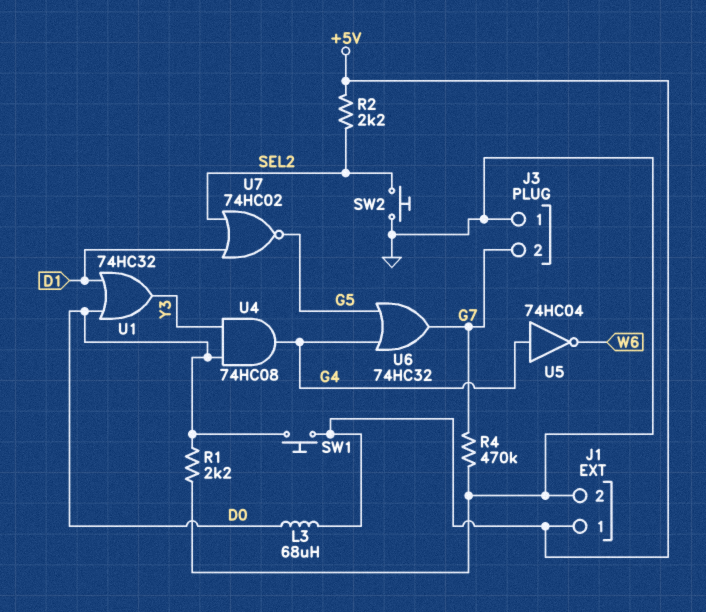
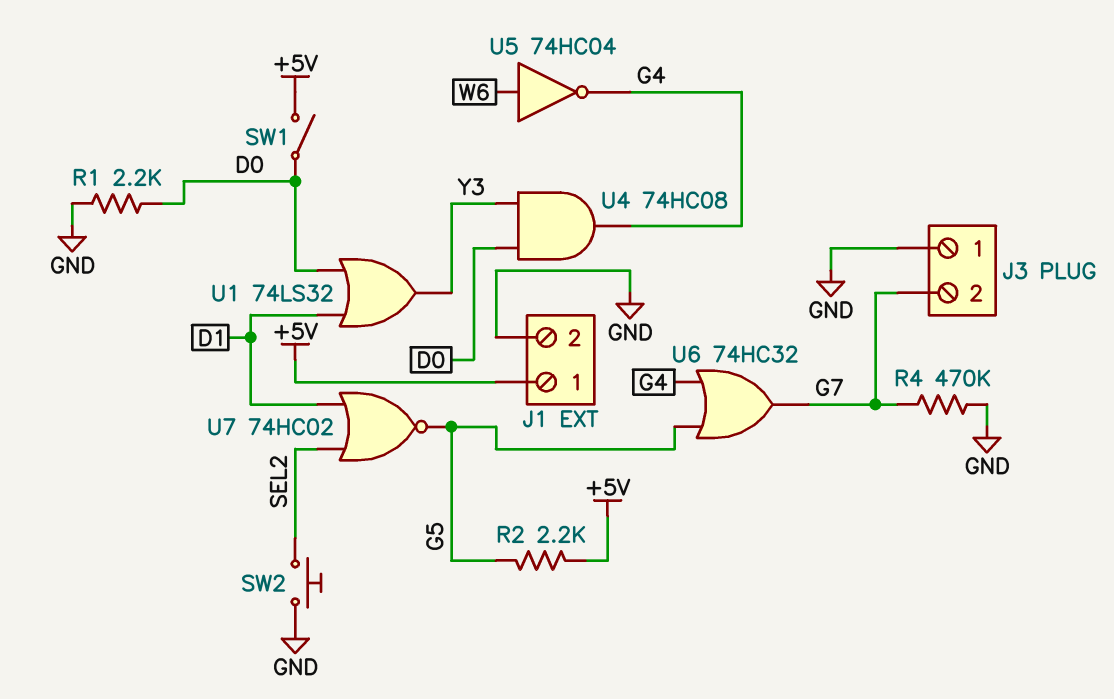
L3: 68uH (+5V, D0) -> none
R2: 2.2k (+5V, SEL2) -> 2.2k (+5V, G5)
SW1: button (+5V, D0) -> switch (+5V, D0)
U1: OR 74HC32 (in D0, in D1, out Y3) -> OR 74LS32 (in D0, in D1, out Y3)
U5: NOT 74HC04 (in G4, out W6) -> NOT 74HC04 (in W6, out G4)

